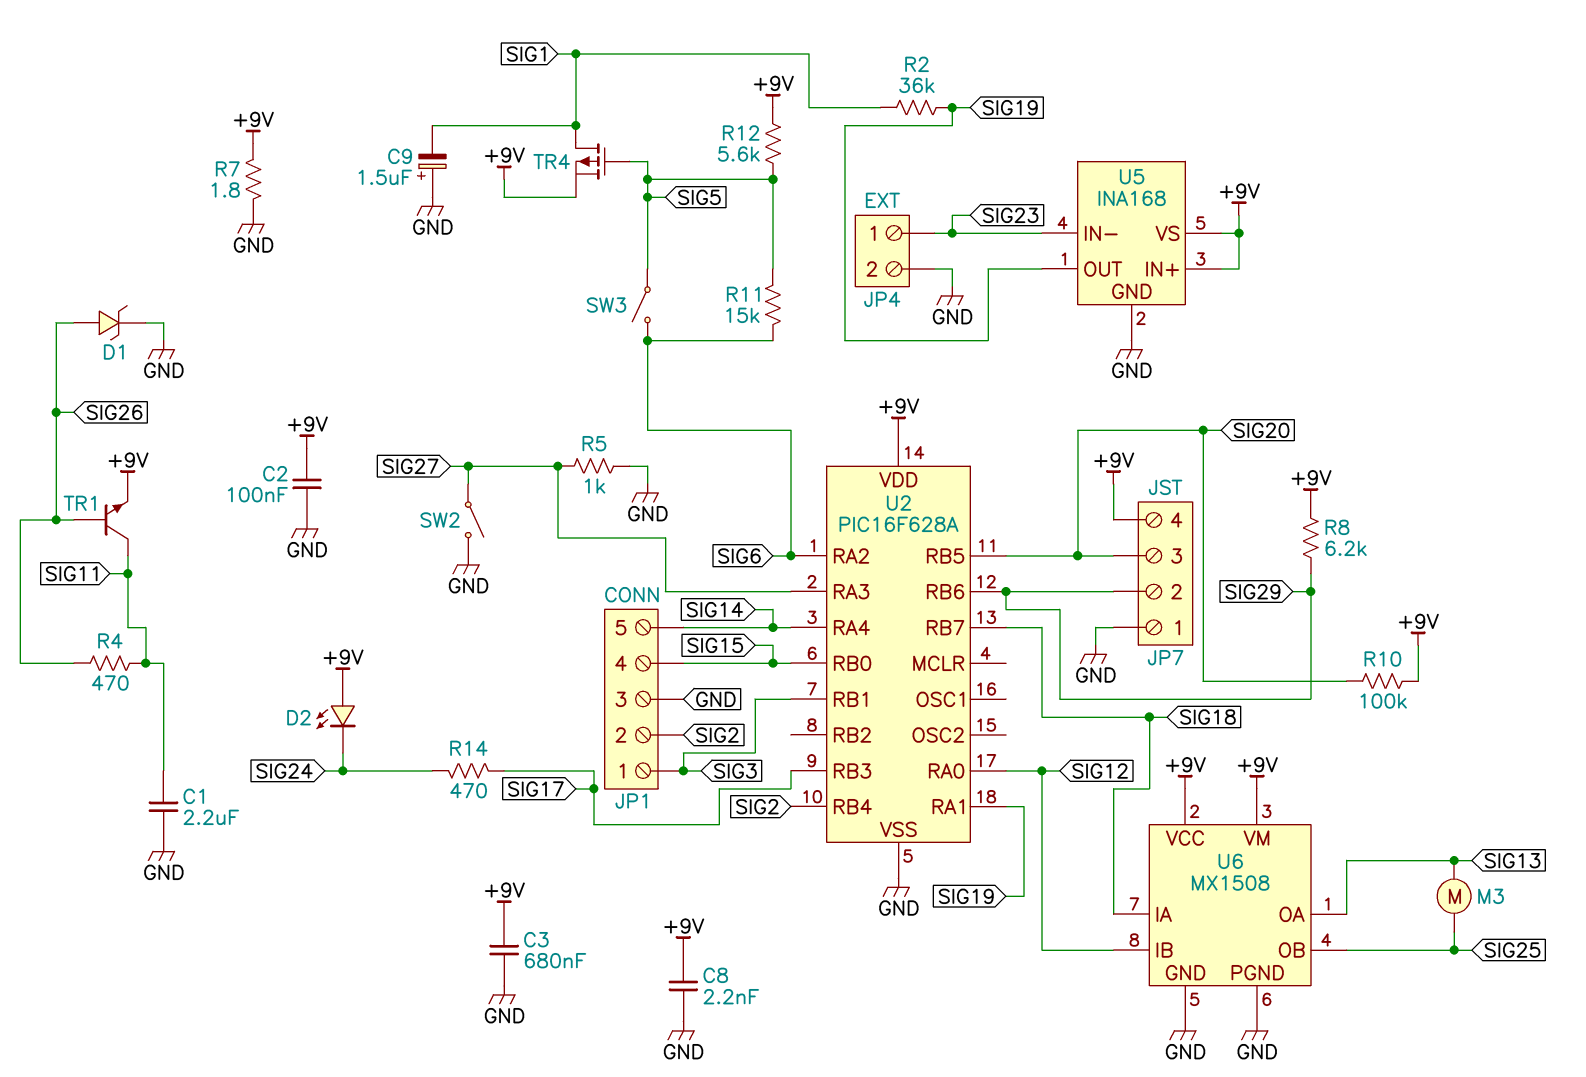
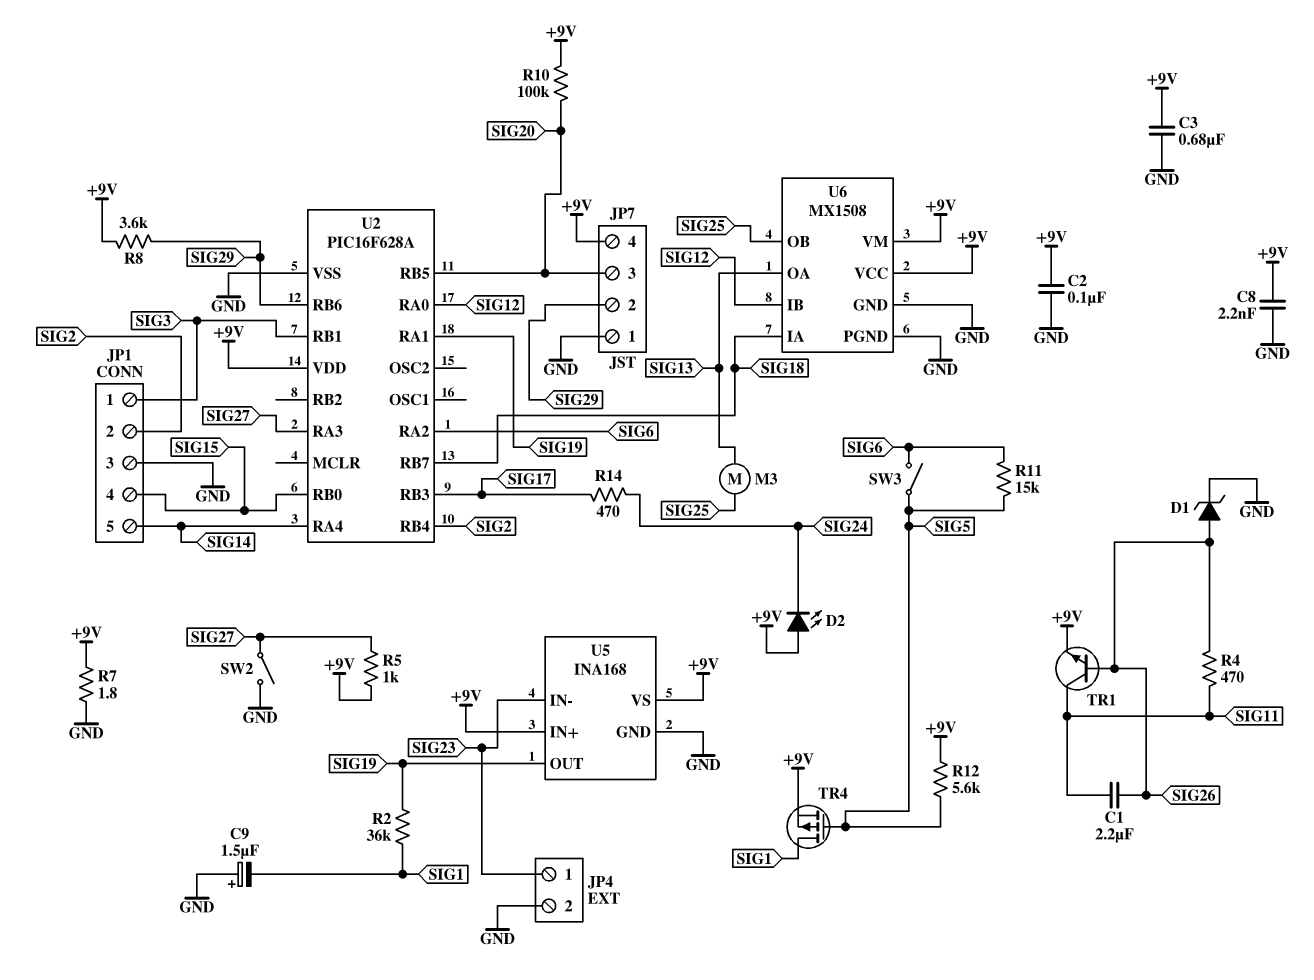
C1: 2.2uF (GND, SIG11) -> 2.2uF (SIG11, SIG26)
R5: 1k (GND, SIG27) -> 1k (+9V, SIG27)
R8: 6.2k (+9V, SIG29) -> 3.6k (+9V, SIG29)

